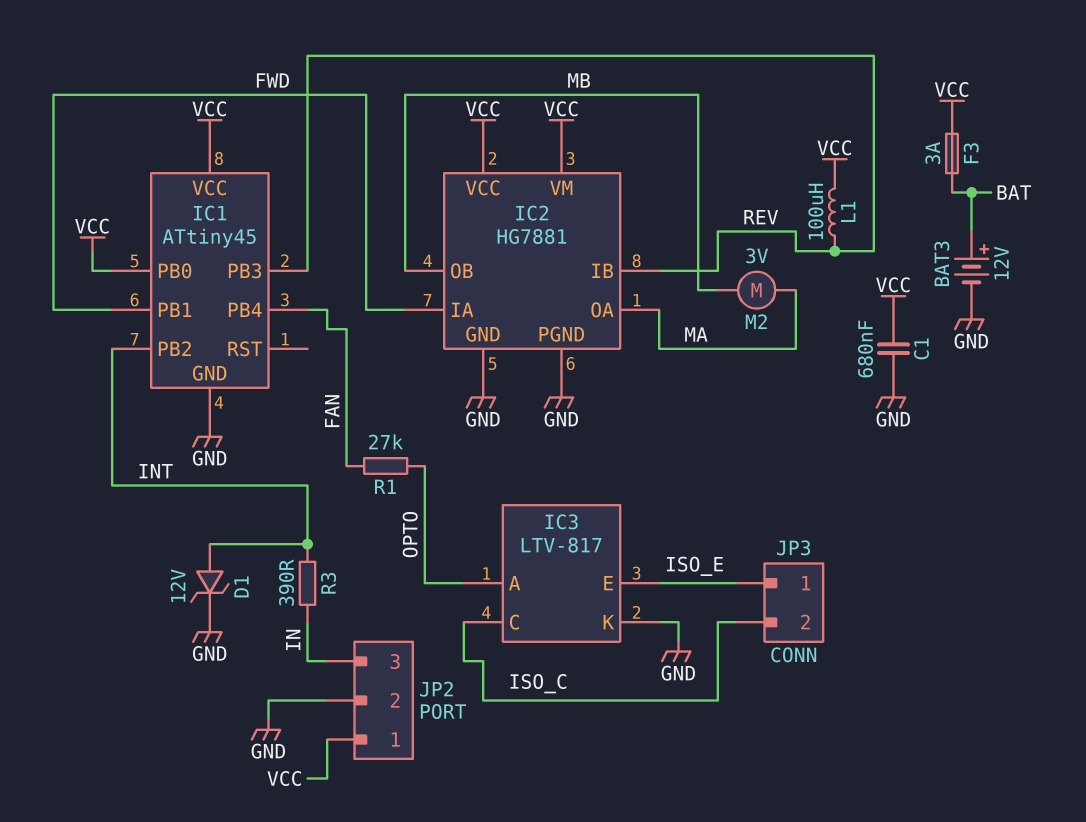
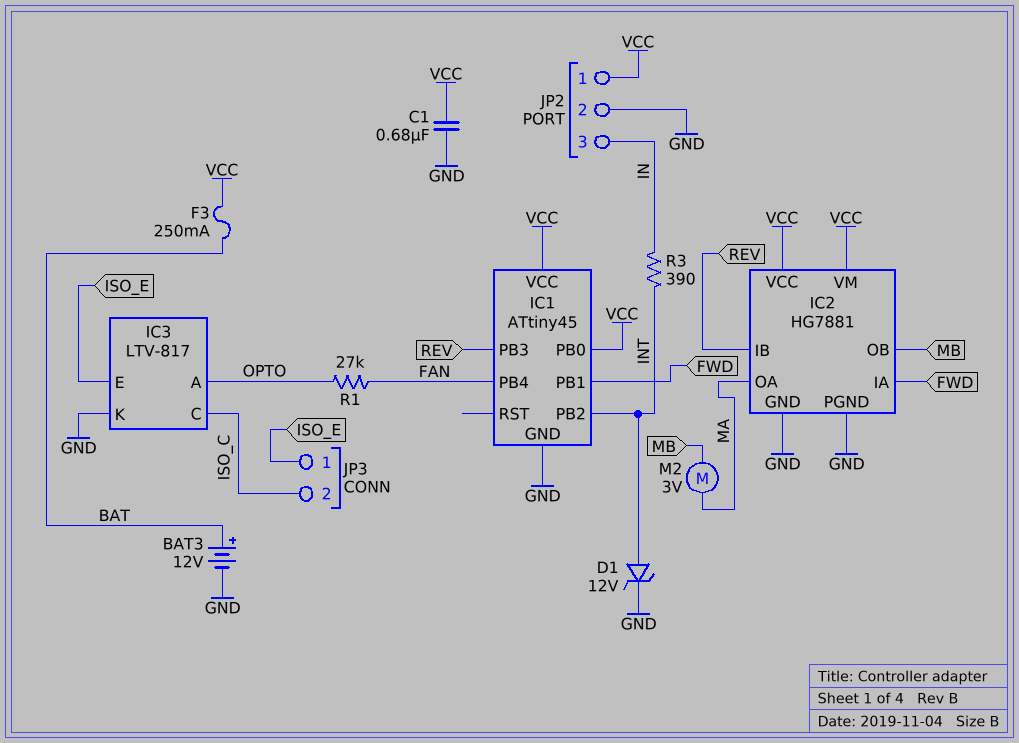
F3: 3A (BAT, VCC) -> 250mA (BAT, VCC)
L1: 100uH (REV, VCC) -> none

